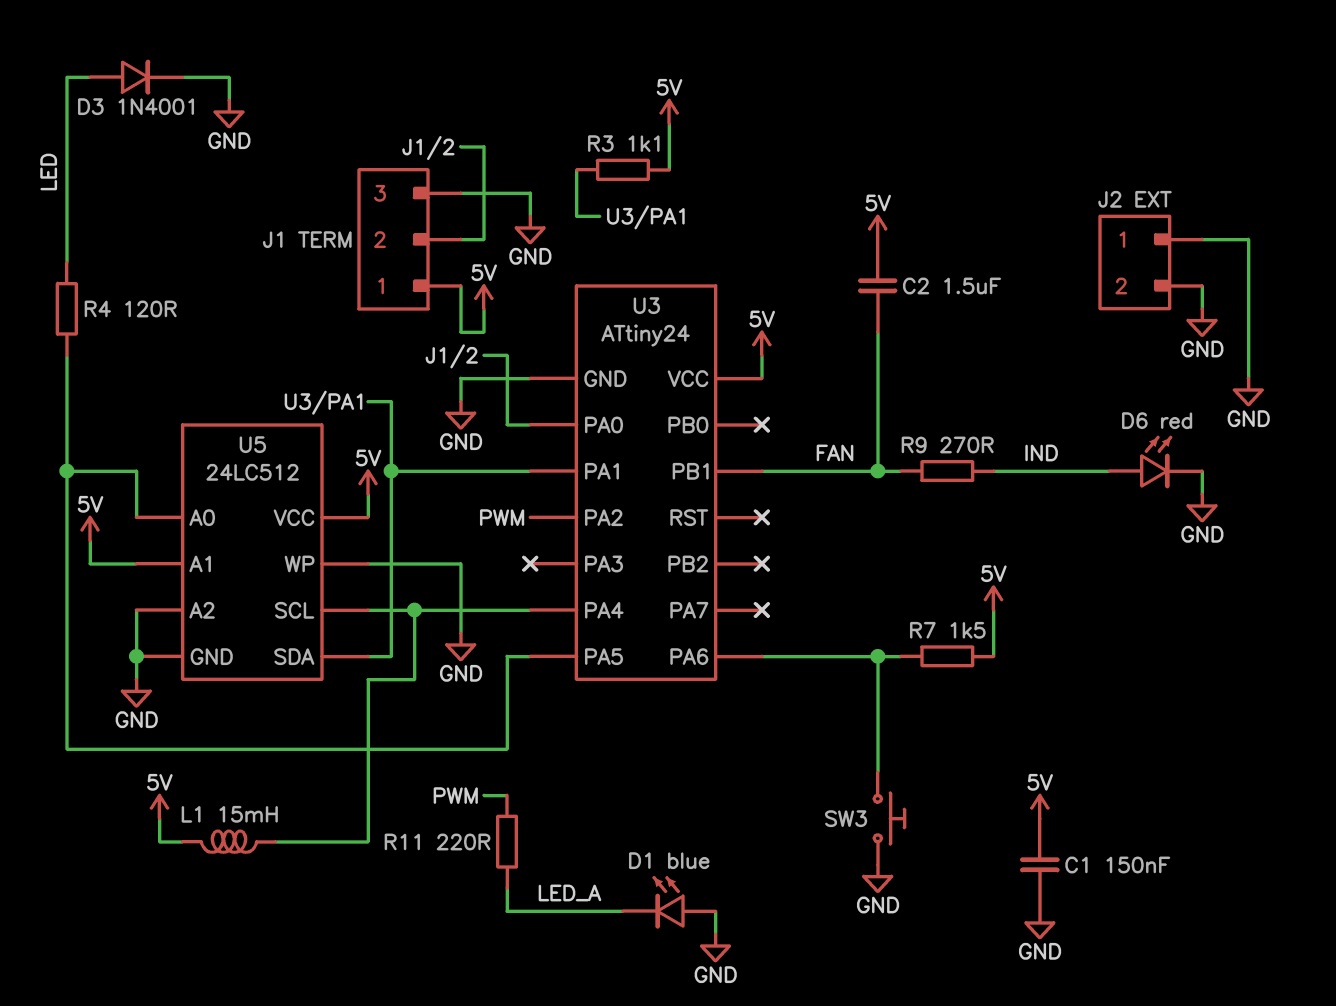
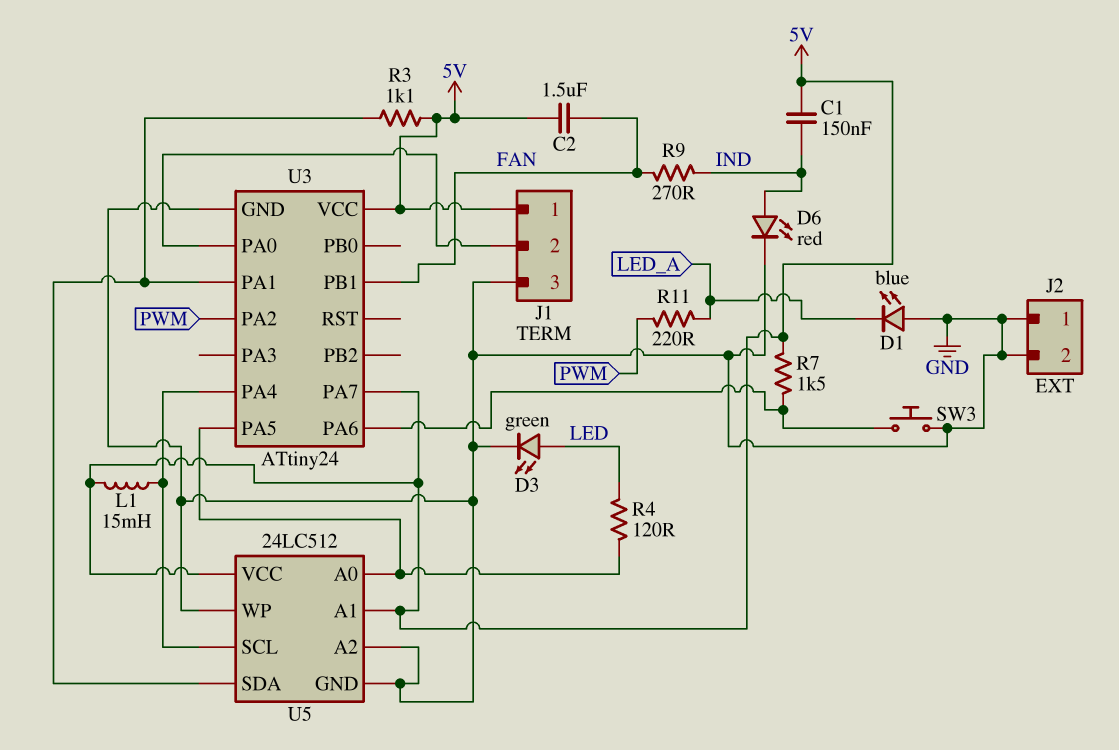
C1: 150nF (5V, GND) -> 150nF (5V, IND)
D3: diode 1N4001 (A LED, K GND) -> LED green (A LED, K GND)
U3 pin PA7: none -> 5V

